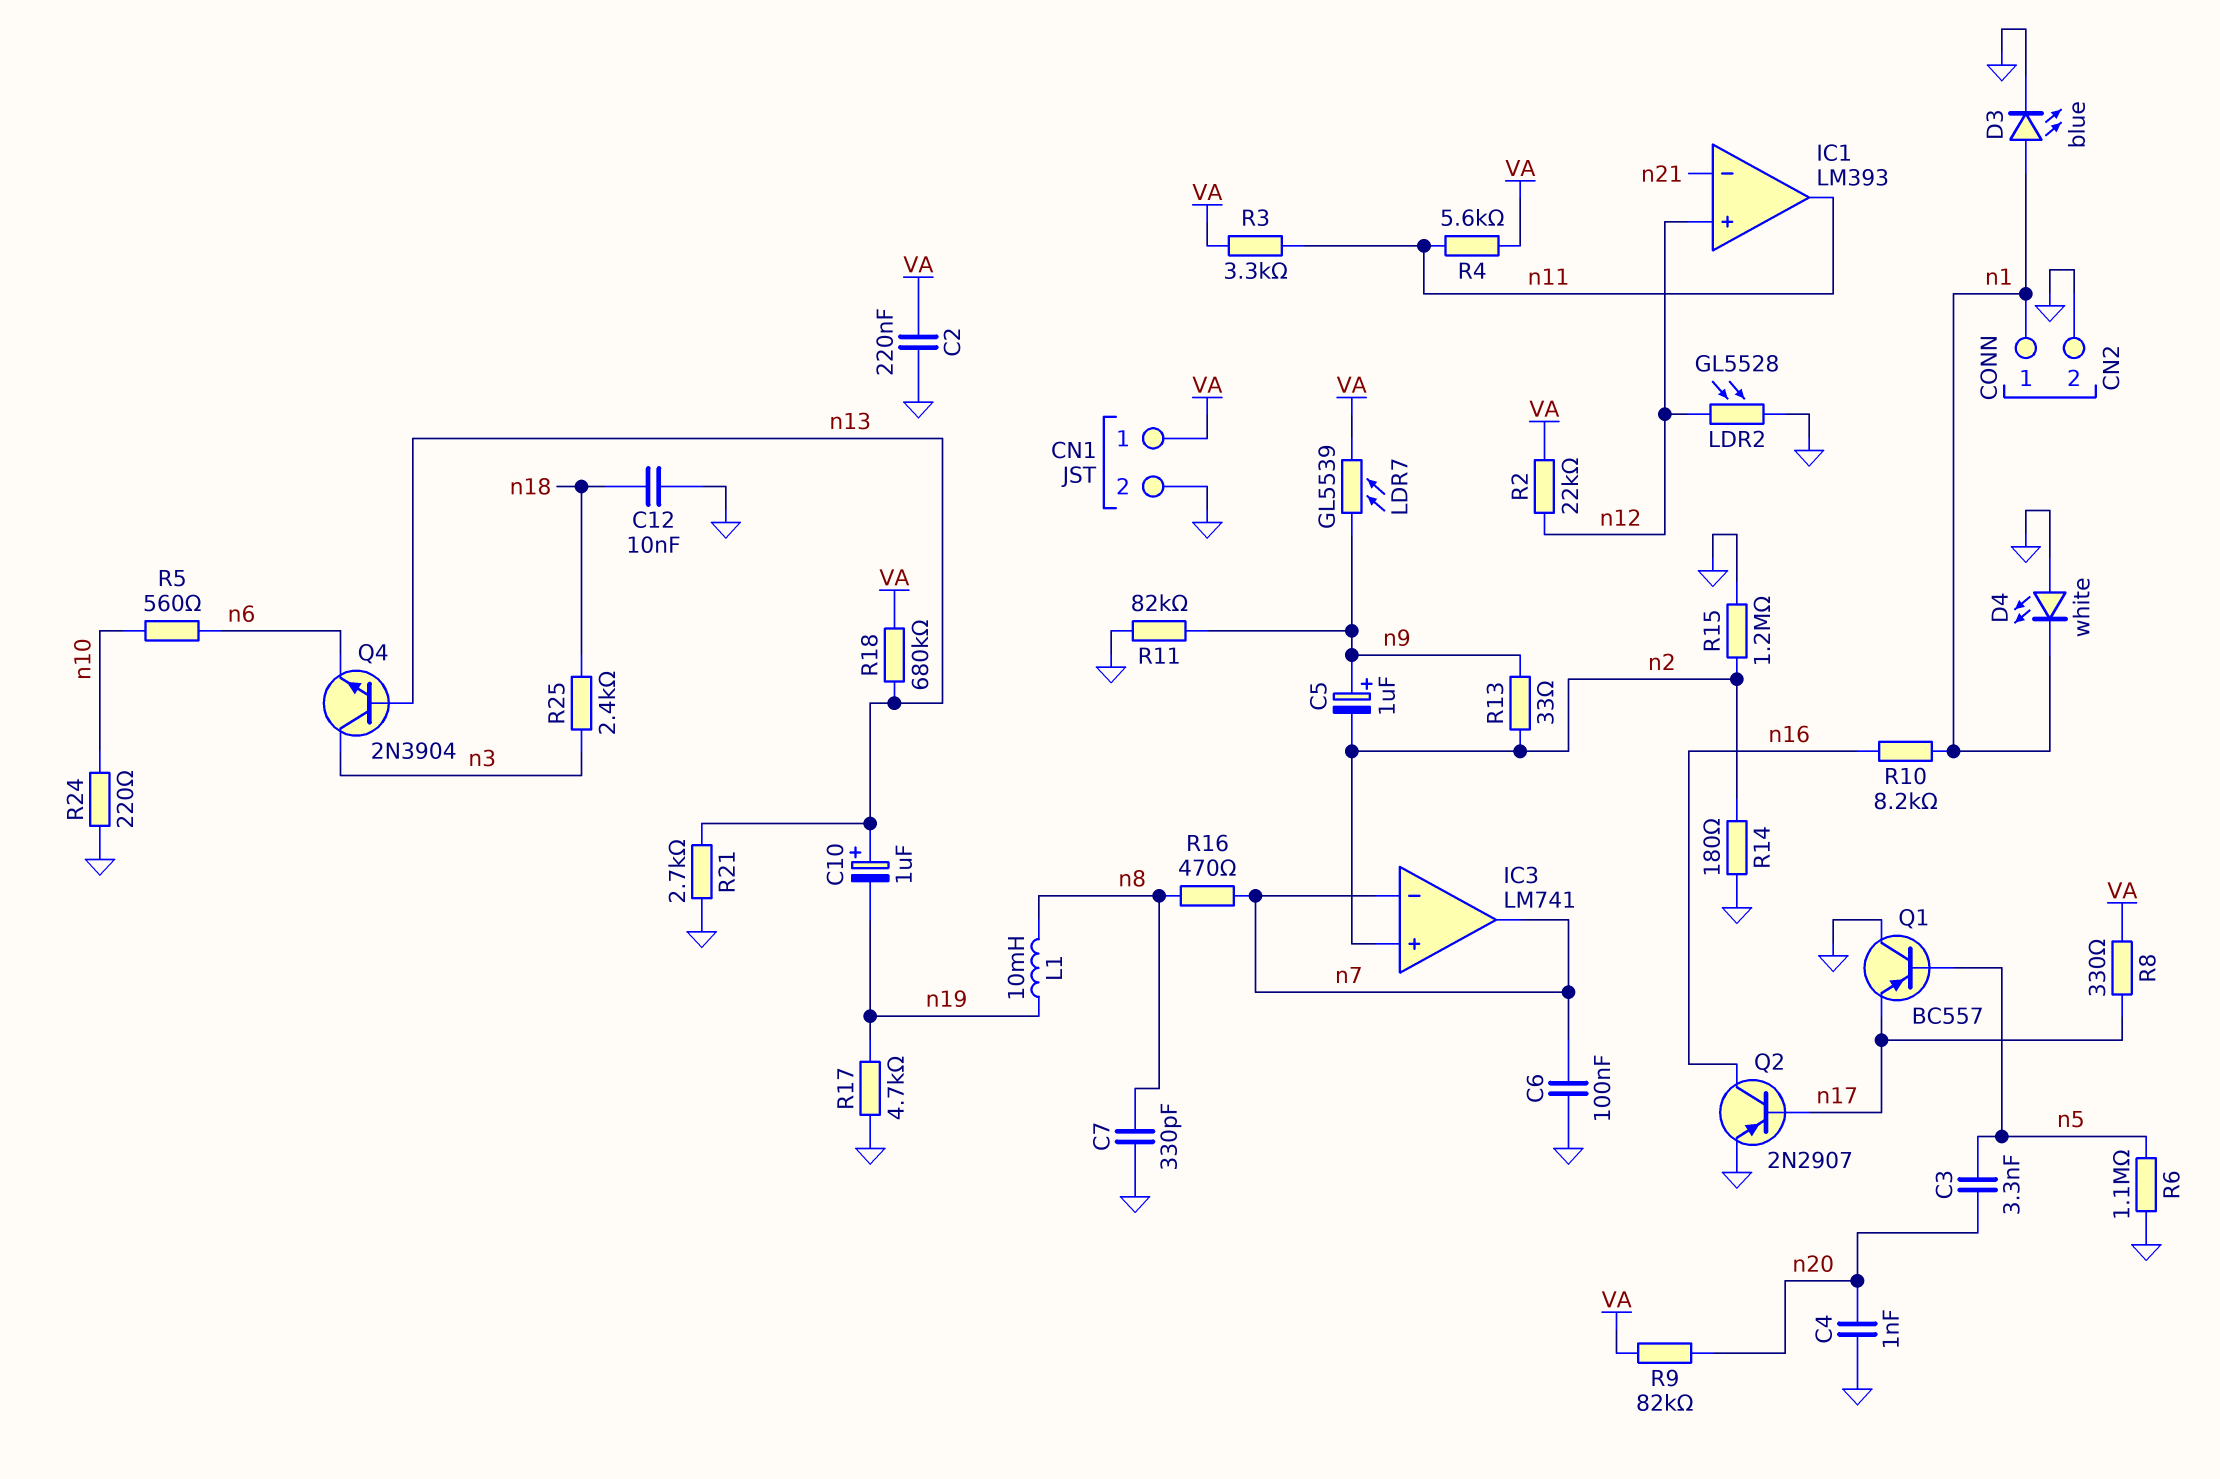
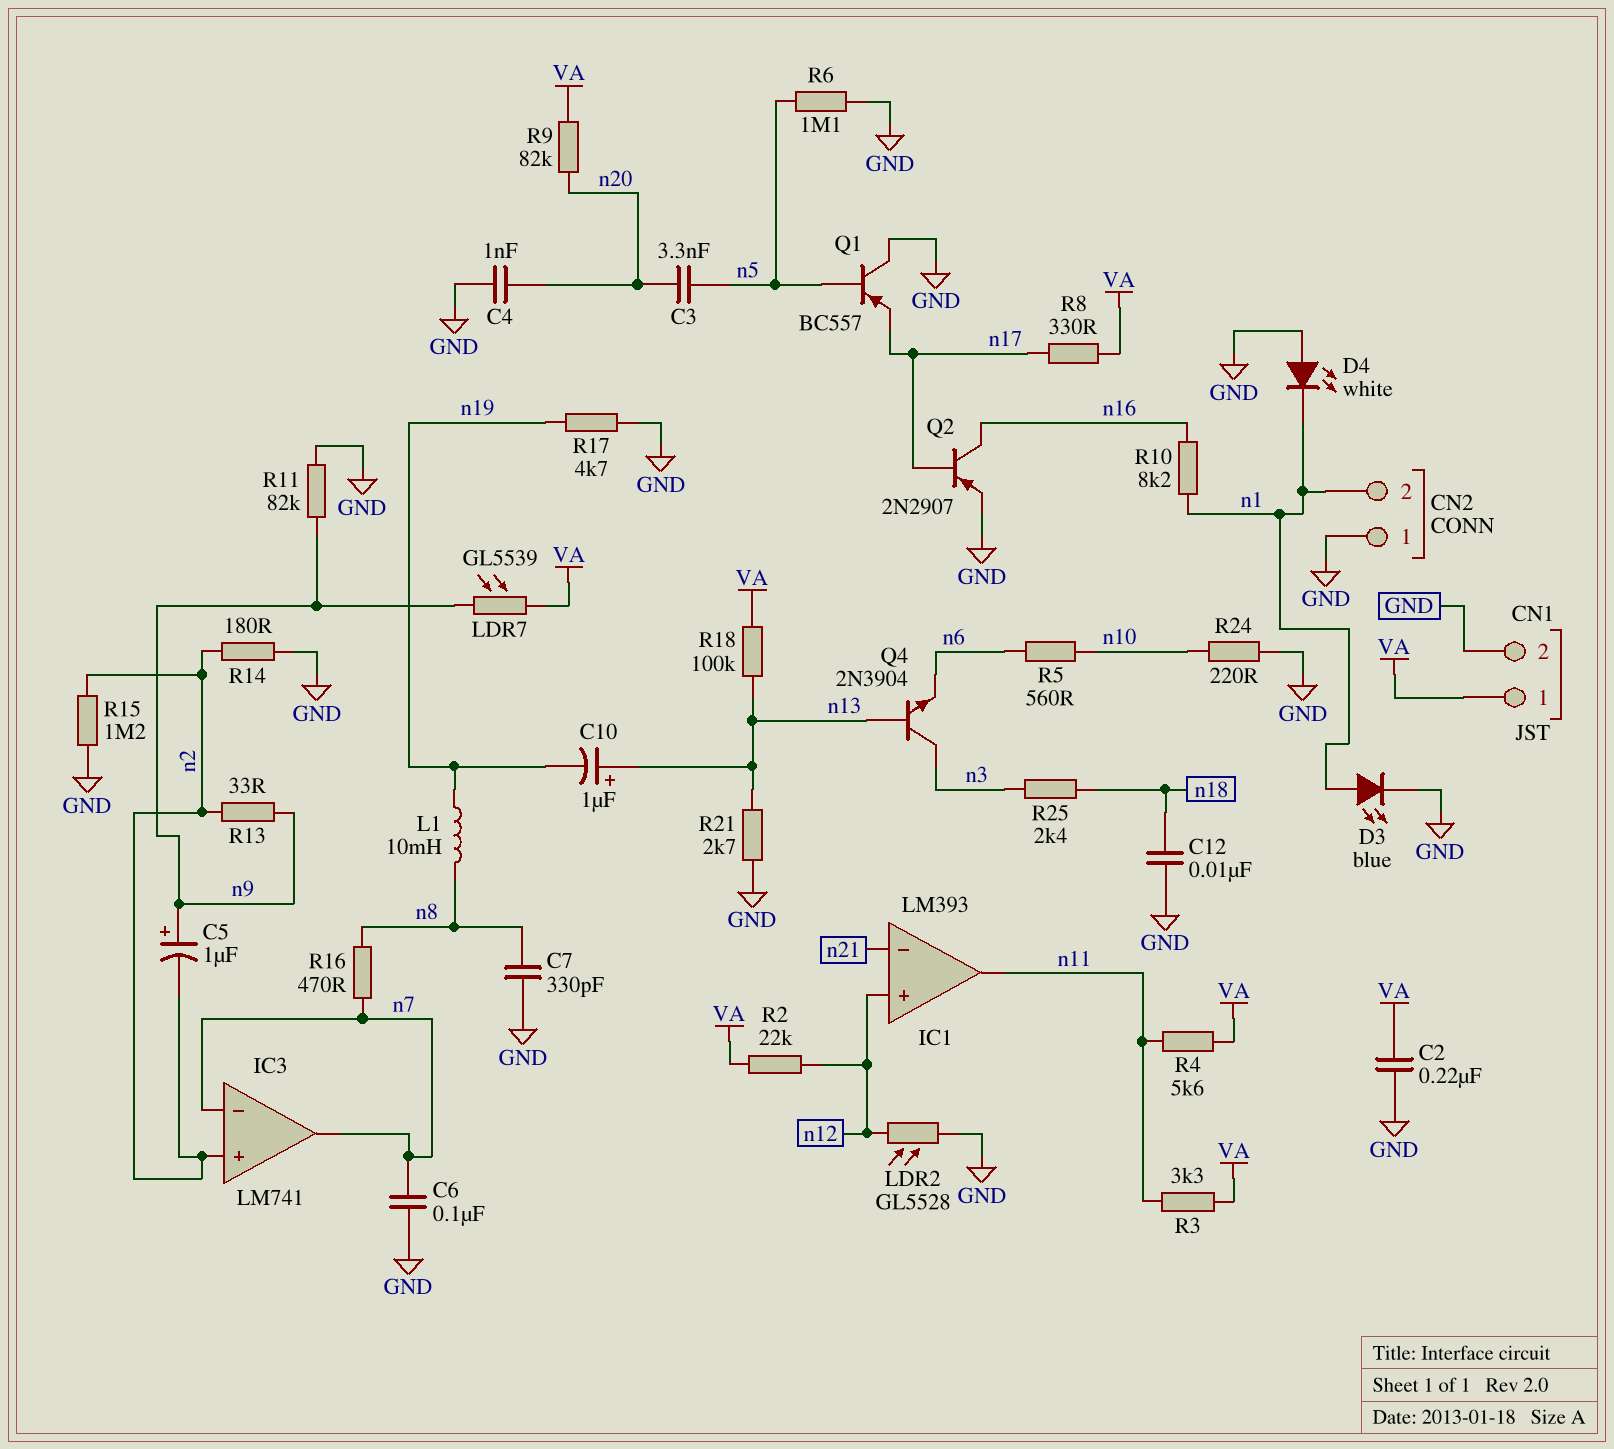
CN2 pin 1: n1 -> GND
CN2 pin 2: GND -> n1
R18: 680k (VA, n13) -> 100k (VA, n13)

